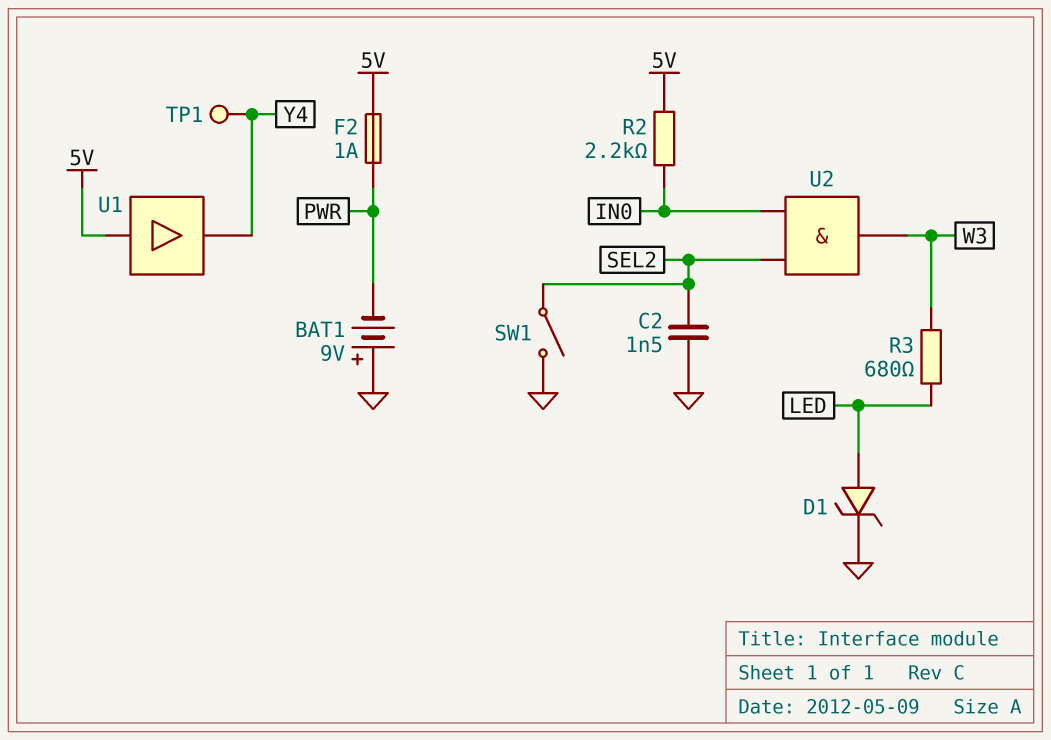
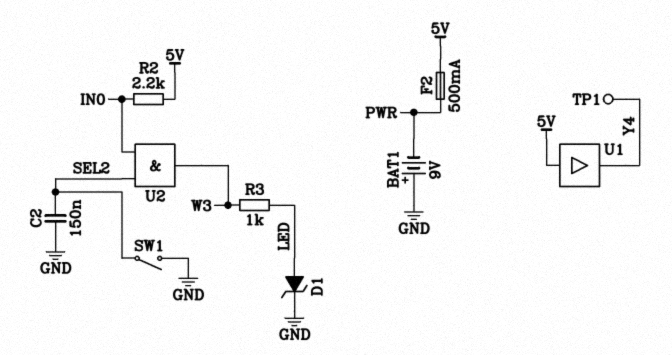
C2: 1.5nF (GND, SEL2) -> 150nF (GND, SEL2)
F2: 1A (5V, PWR) -> 500mA (5V, PWR)
R3: 680 (LED, W3) -> 1k (LED, W3)

